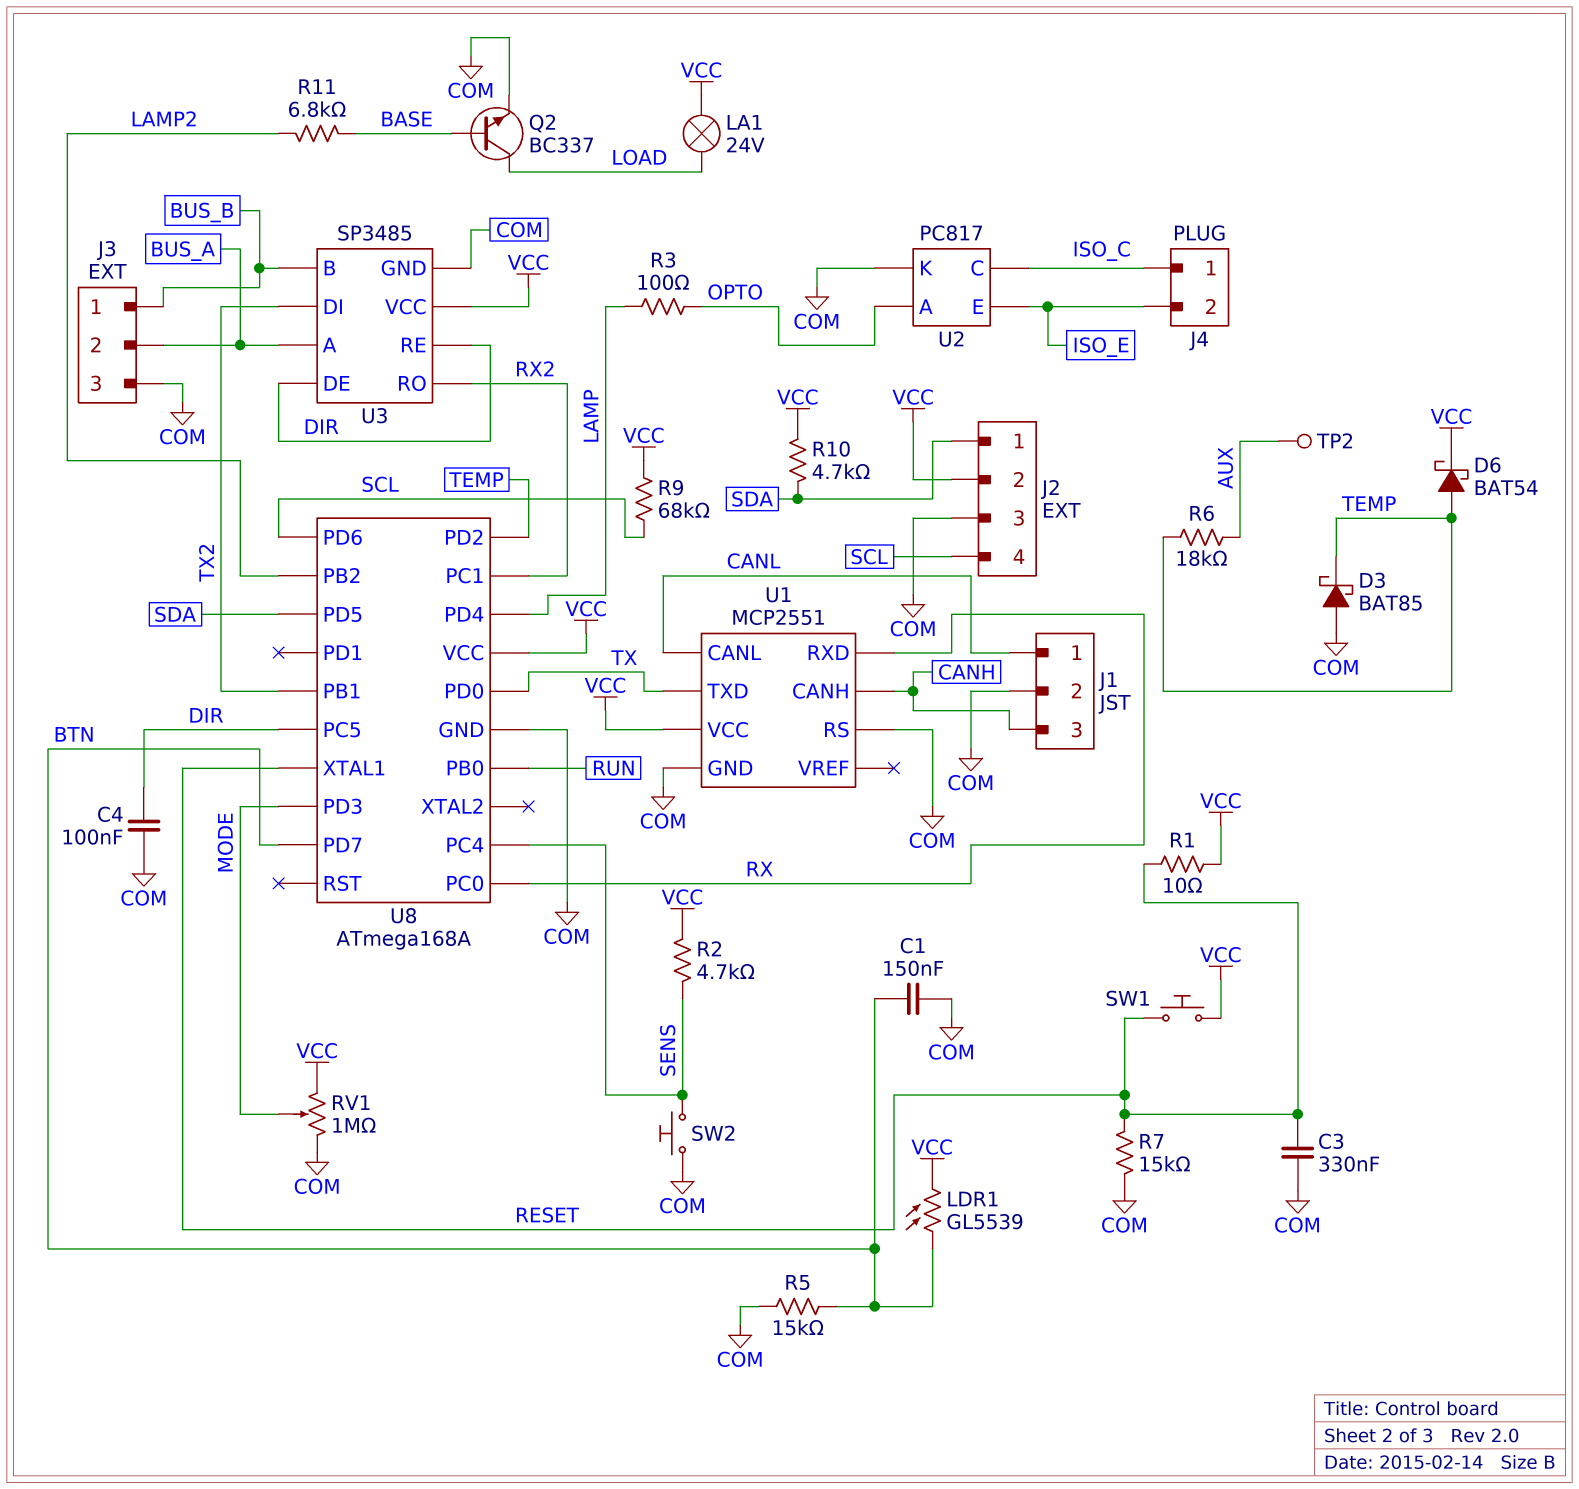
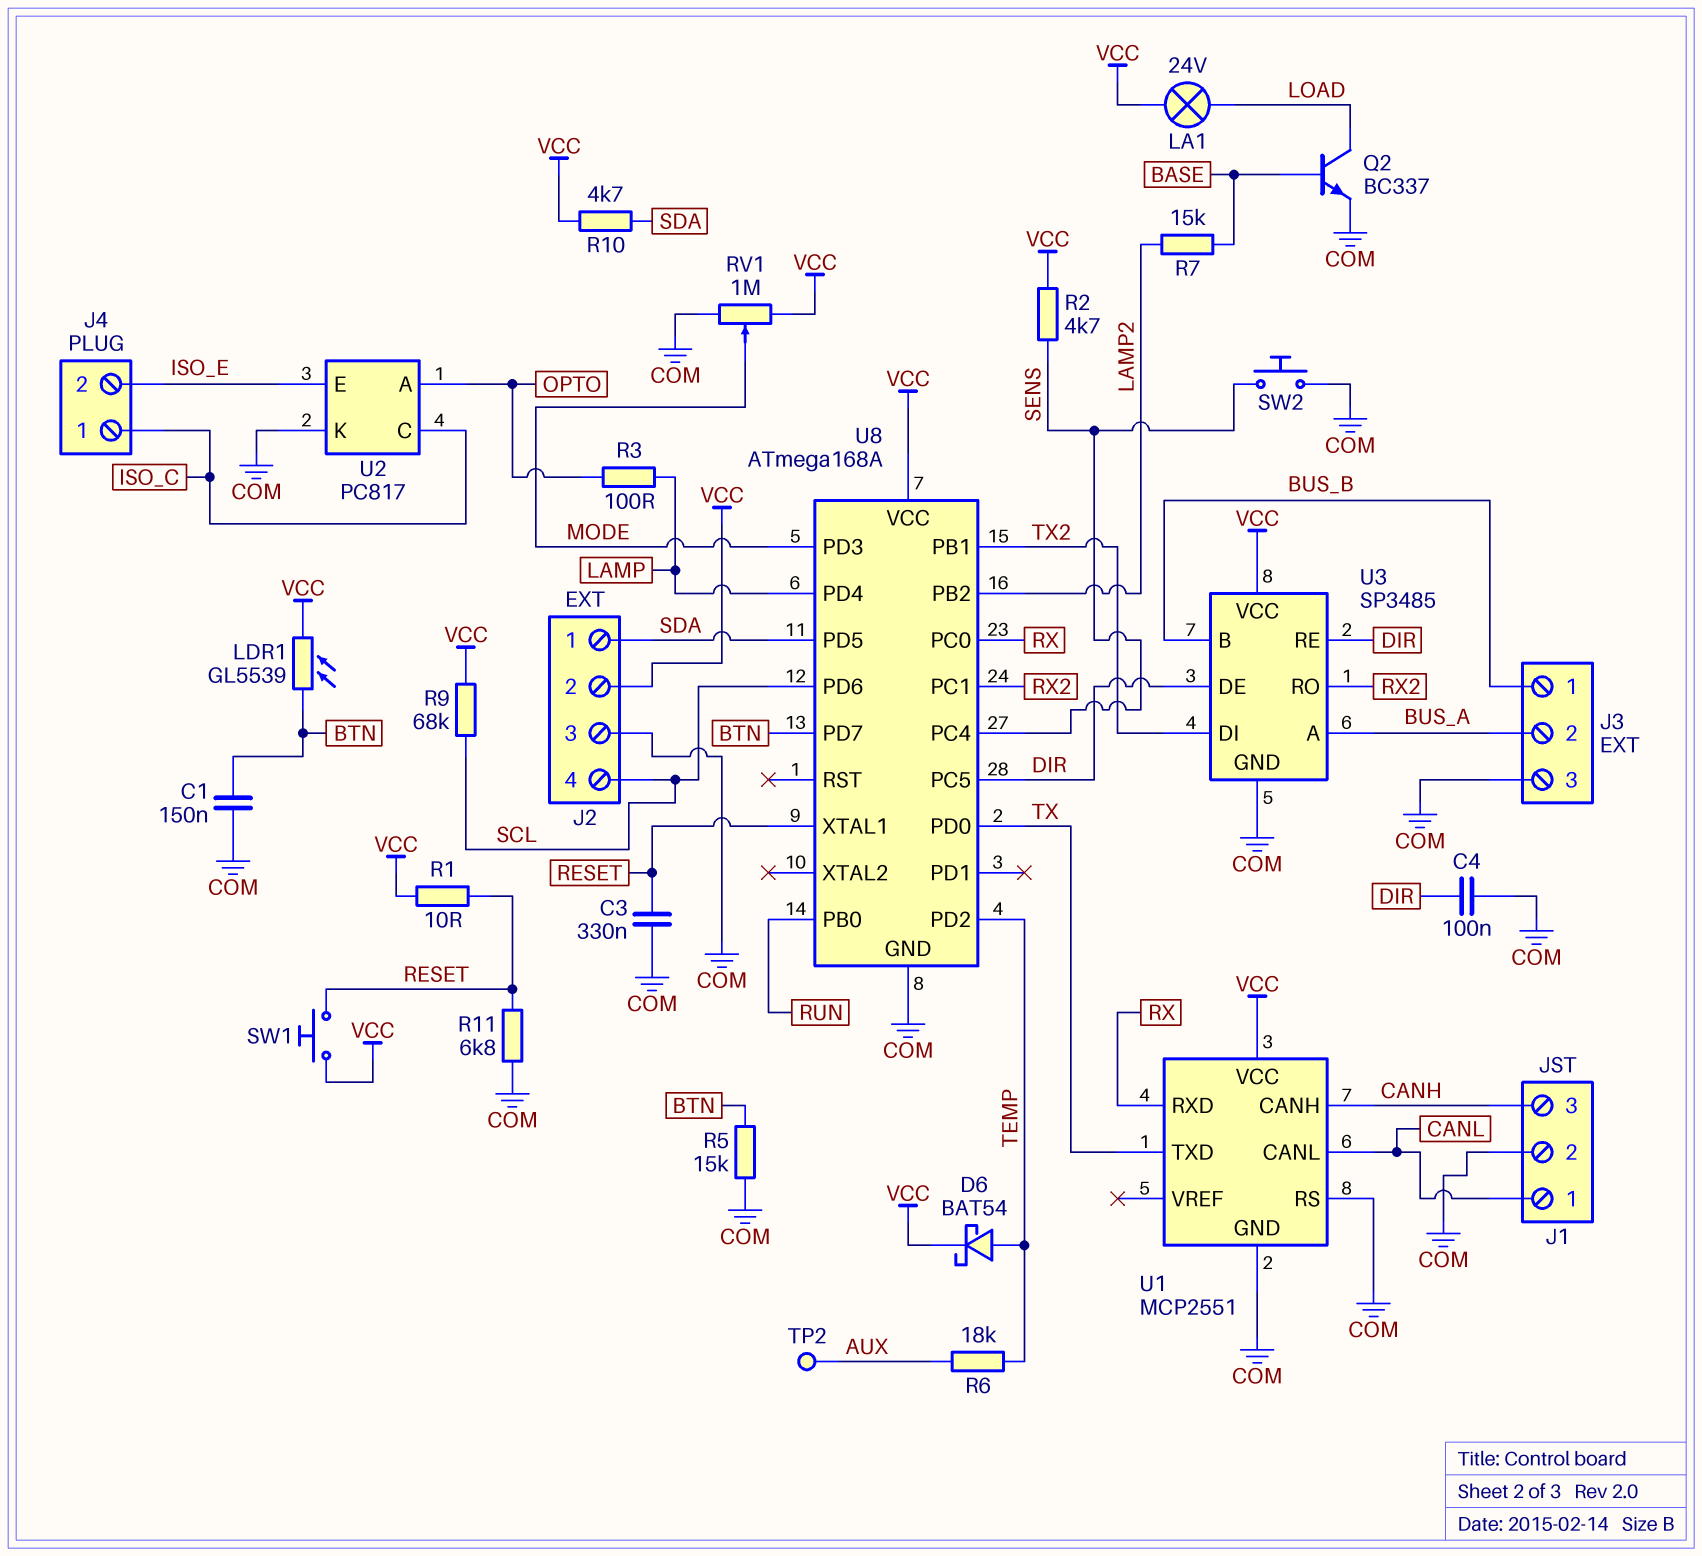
D3: schottky BAT85 (A COM, K TEMP) -> none
R7: 15k (COM, RESET) -> 15k (BASE, LAMP2)
R11: 6.8k (BASE, LAMP2) -> 6.8k (COM, RESET)

